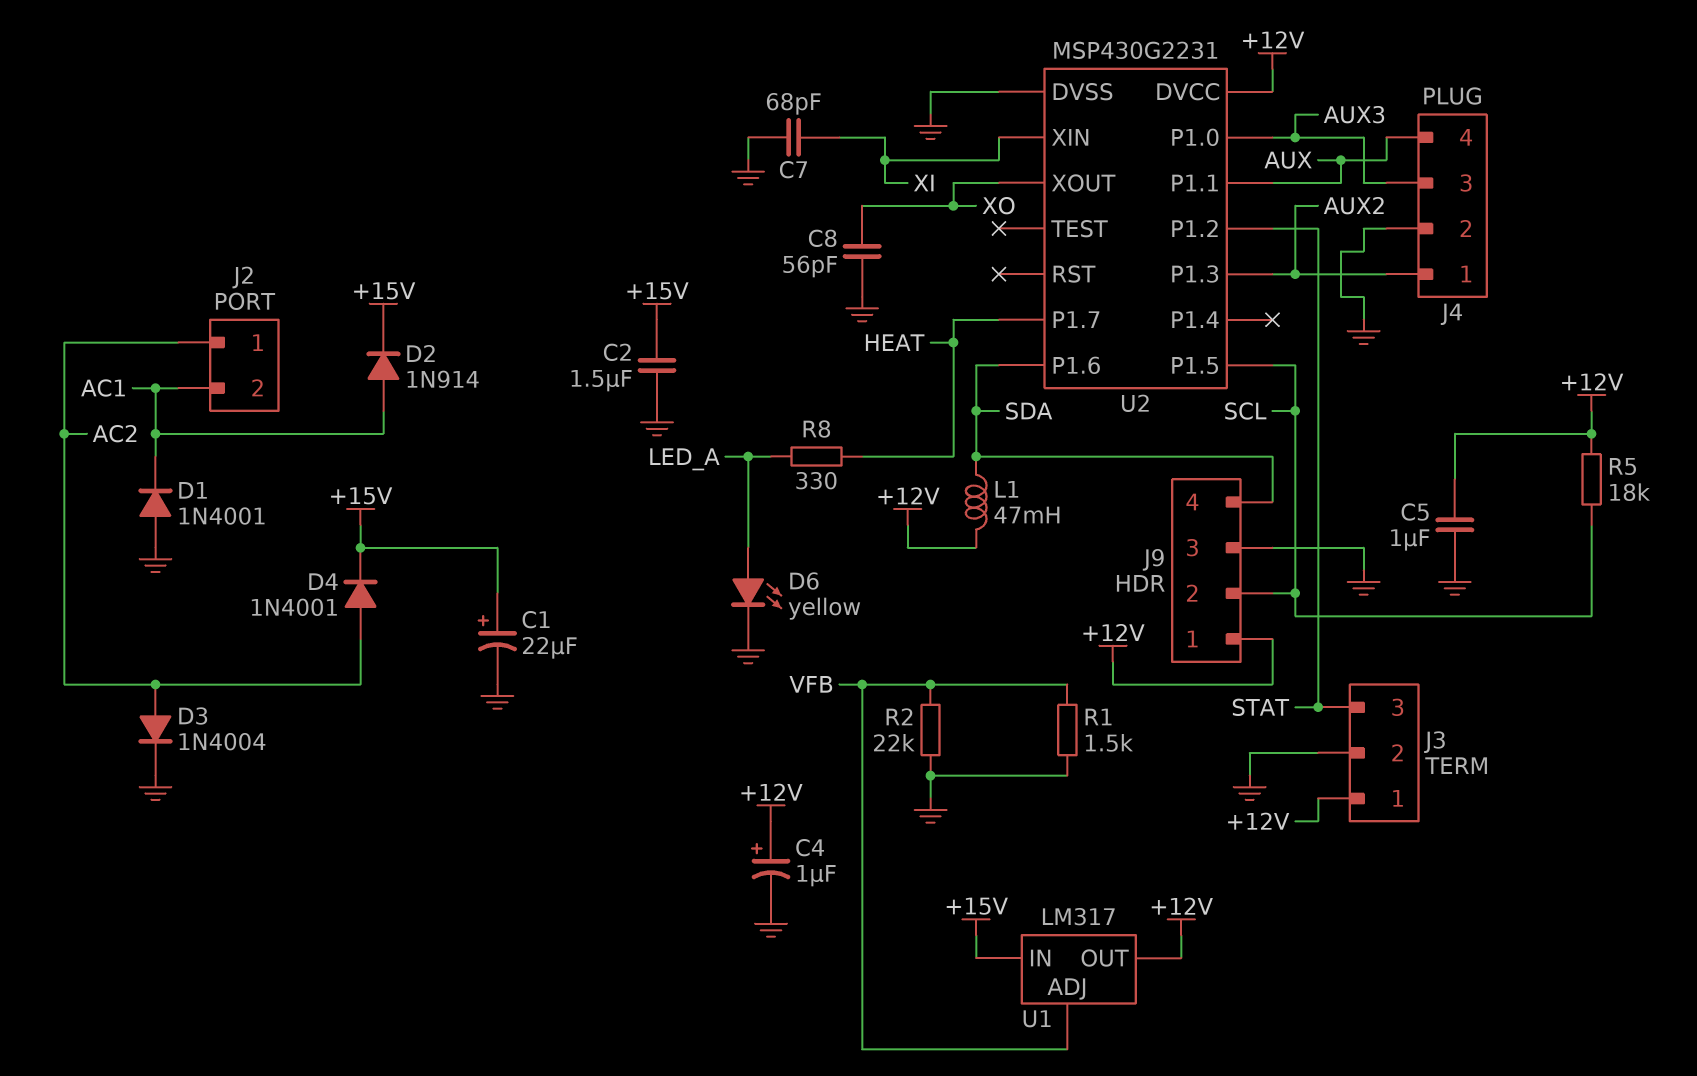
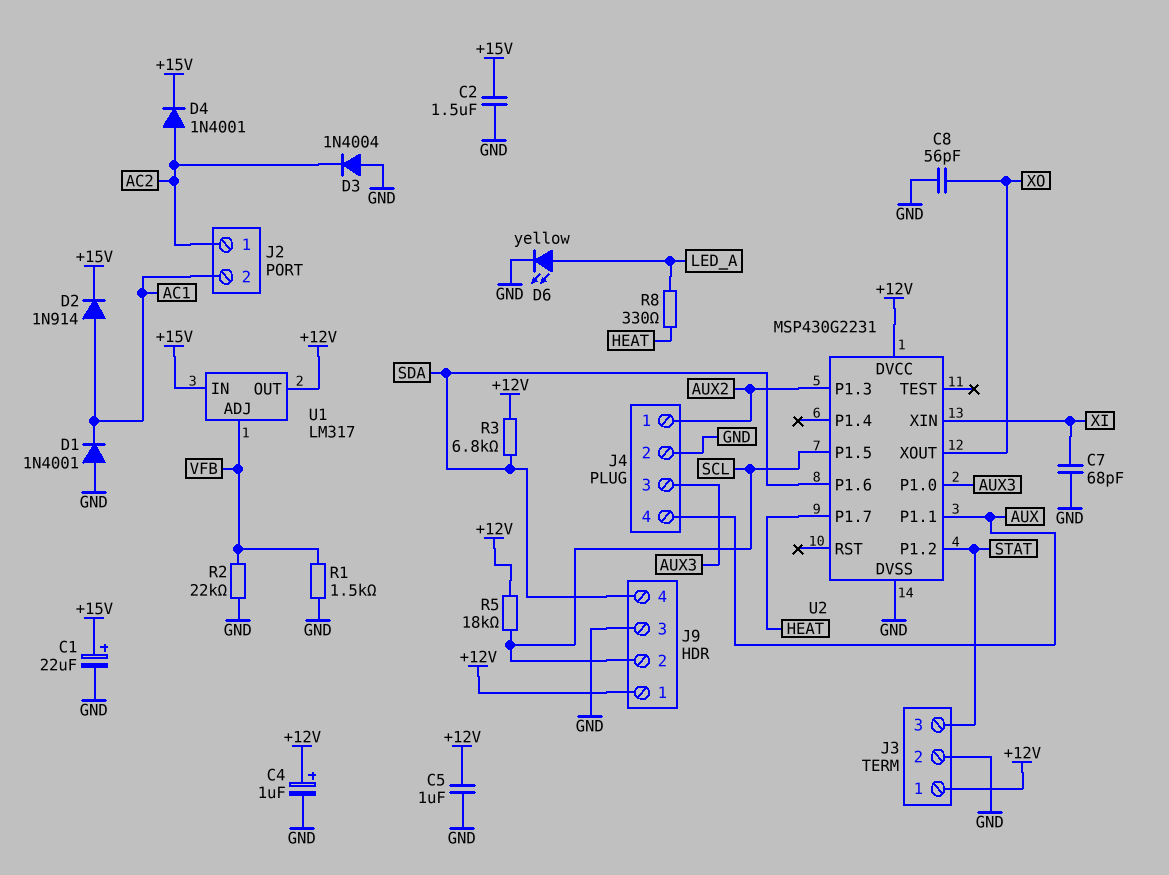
D3: diode 1N4004 (A AC2, K GND) -> diode 1N4004 (A GND, K AC2)
L1: 47mH (+12V, SDA) -> none
R3: none -> 6.8k (+12V, SDA)

